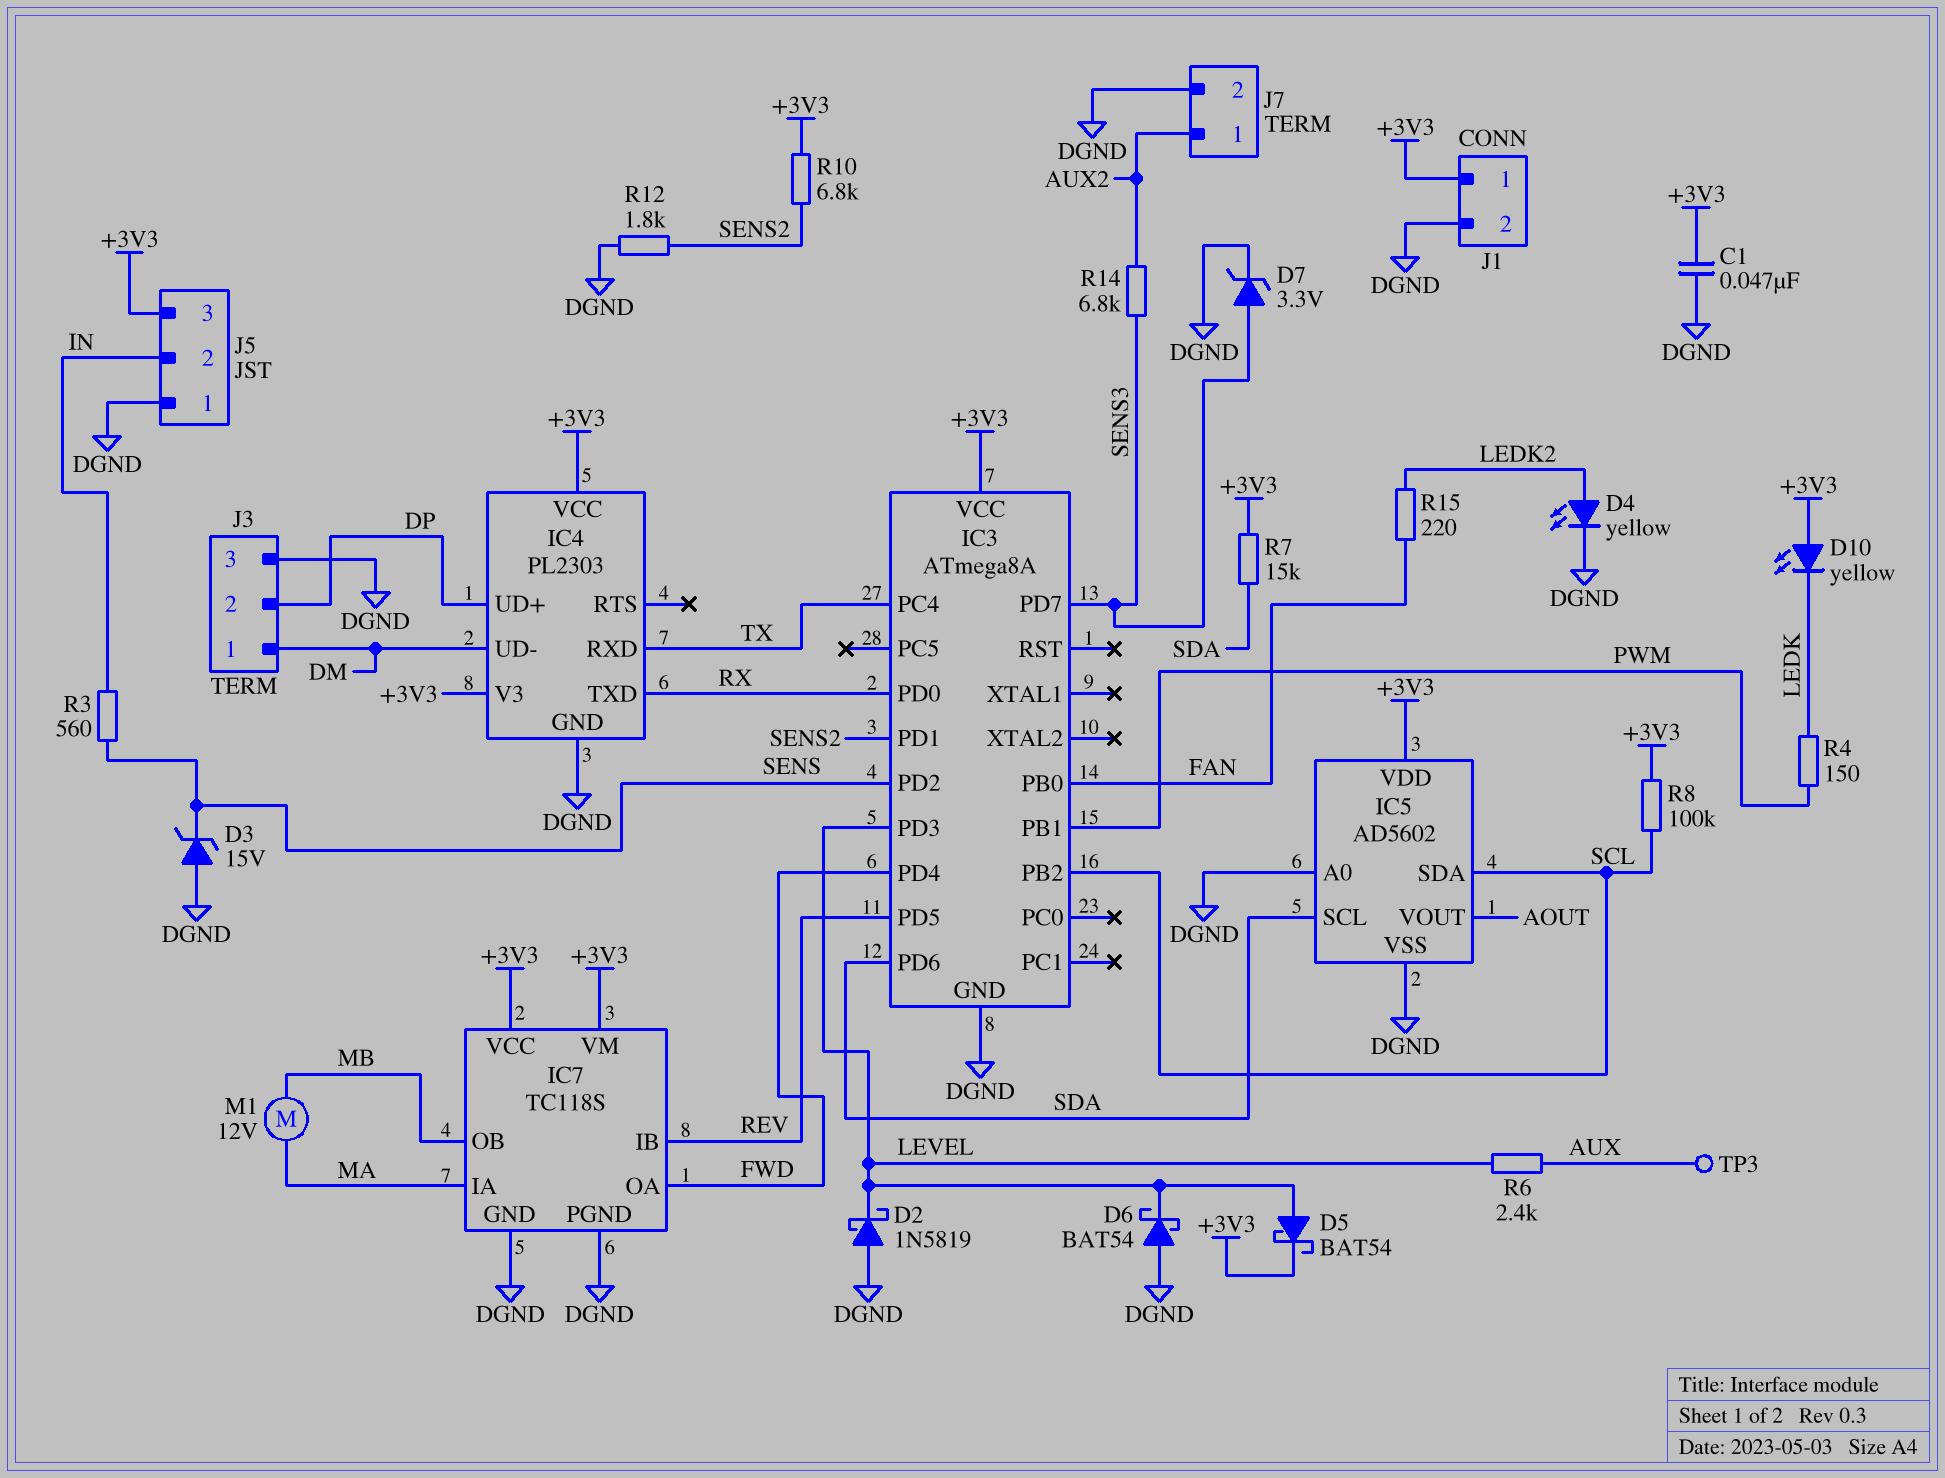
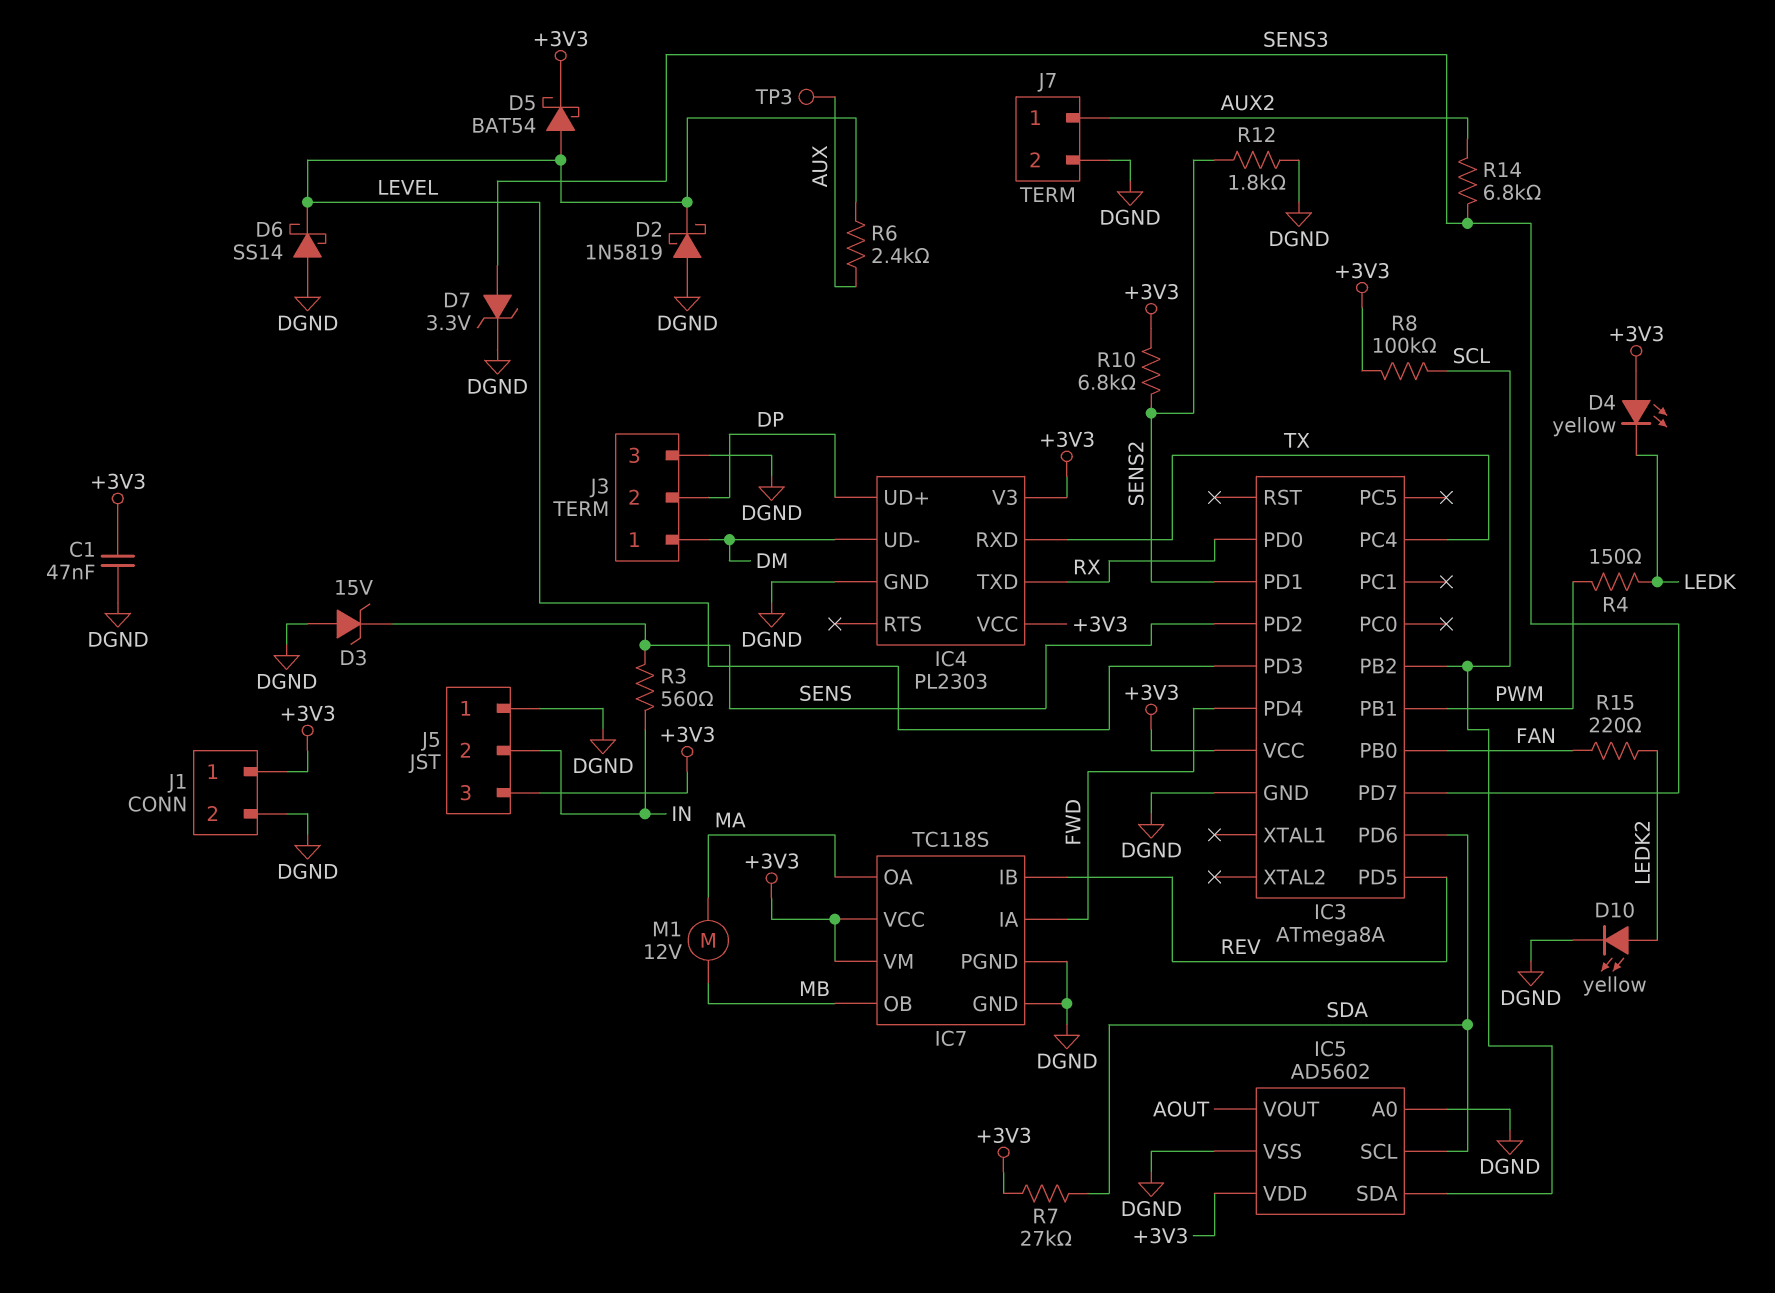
D4: LED yellow (A LEDK2, K DGND) -> LED yellow (A +3V3, K LEDK)
D6: schottky BAT54 (A DGND, K LEVEL) -> schottky SS14 (A DGND, K LEVEL)
D10: LED yellow (A +3V3, K LEDK) -> LED yellow (A LEDK2, K DGND)
IC7 pin IA: MA -> FWD
IC7 pin OA: FWD -> MA
R7: 15k (+3V3, SDA) -> 27k (+3V3, SDA)

